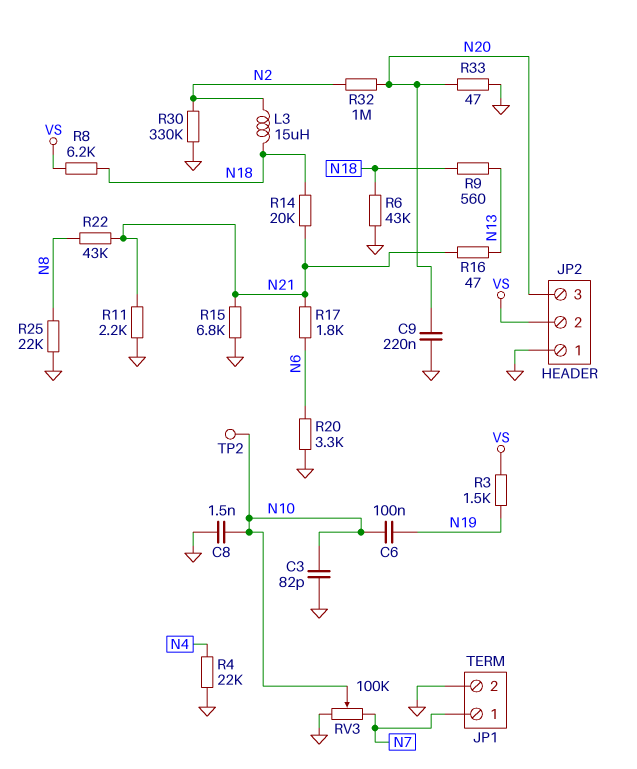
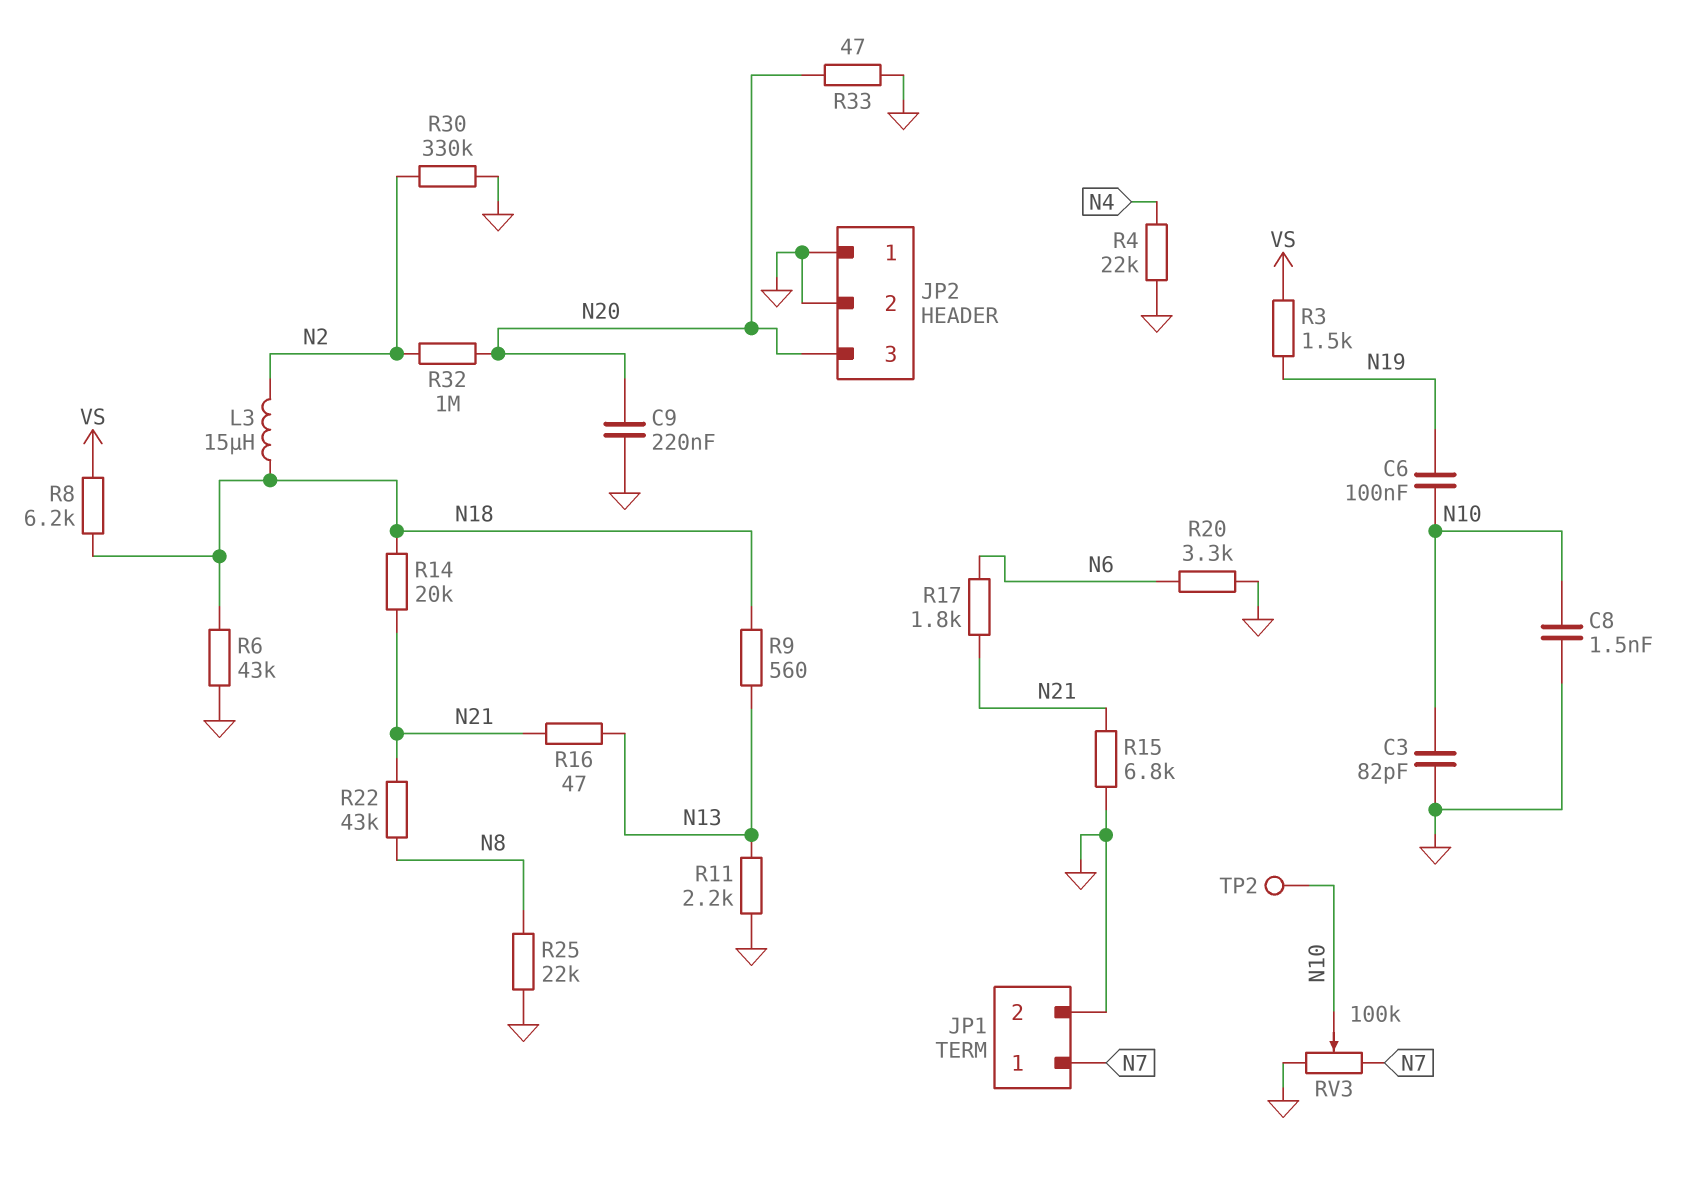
JP2 pin 2: VS -> GND
R11: 2.2k (GND, N21) -> 2.2k (GND, N13)

